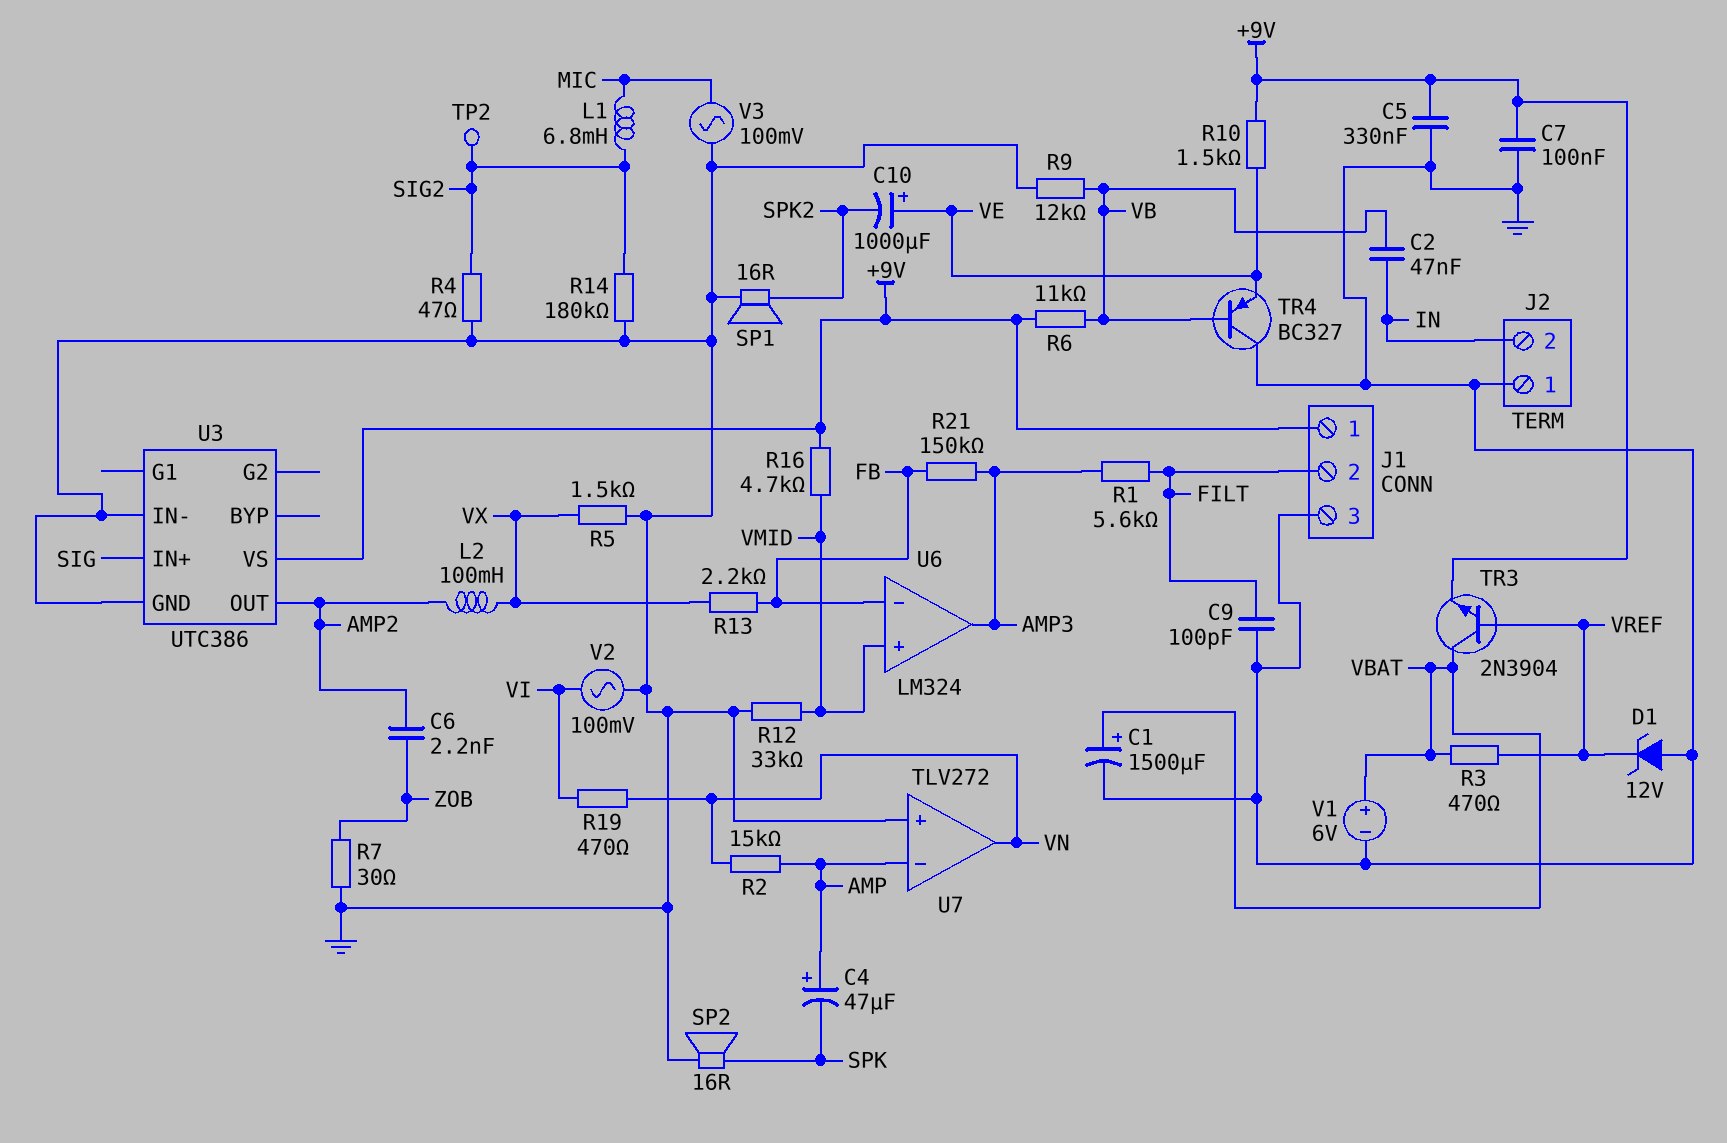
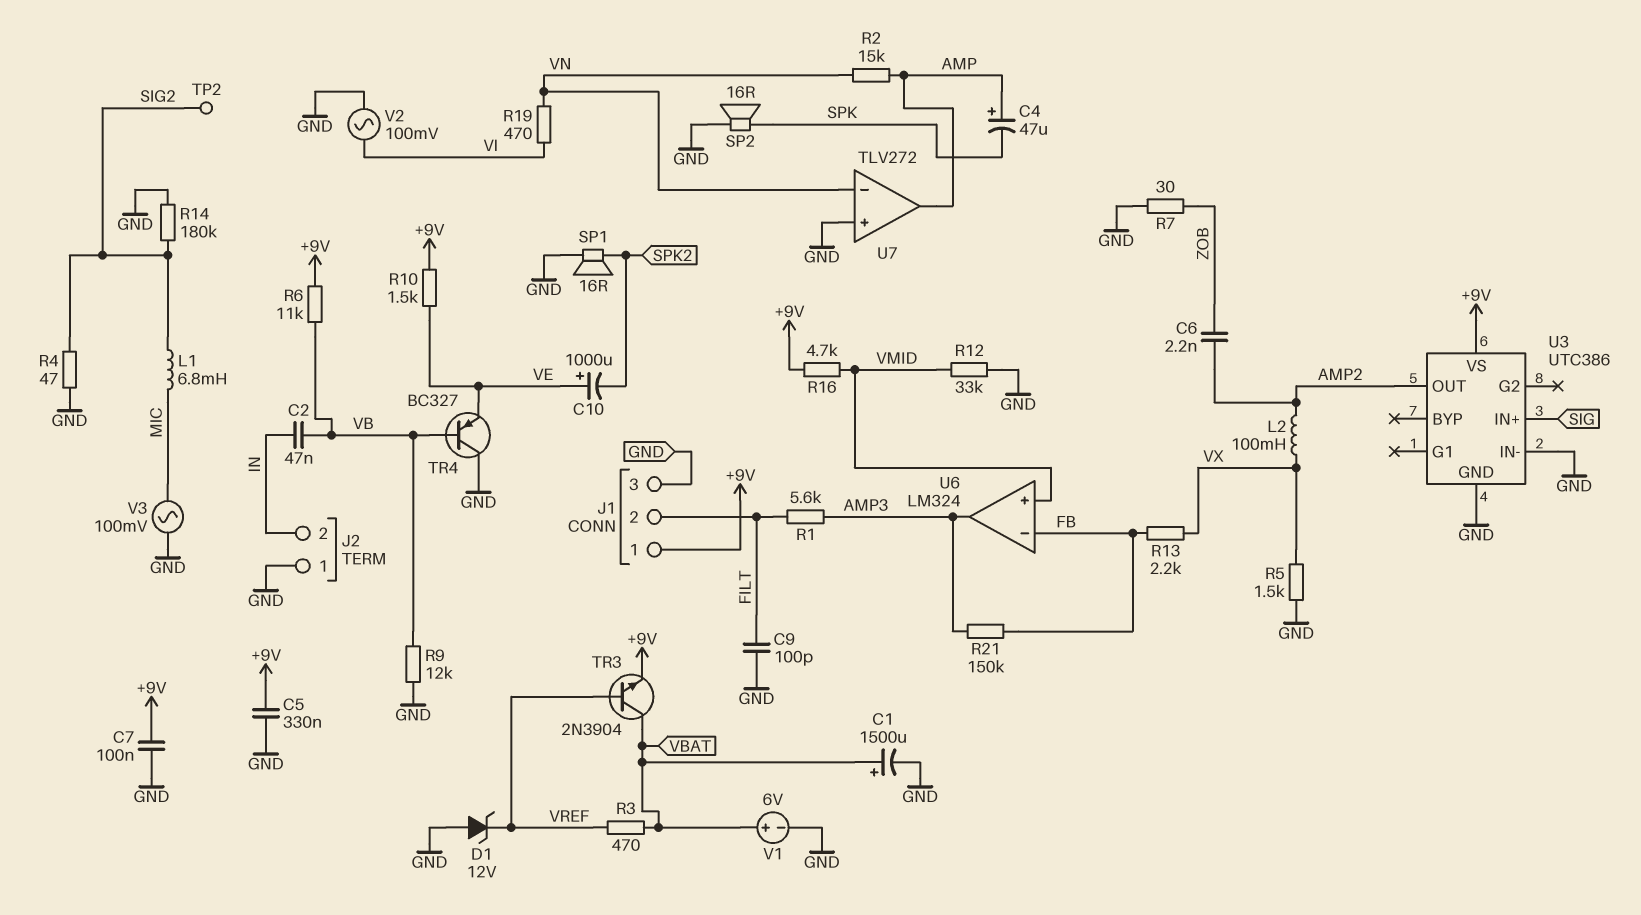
U7 pin in-: AMP -> VN
U7 pin out: VN -> AMP

